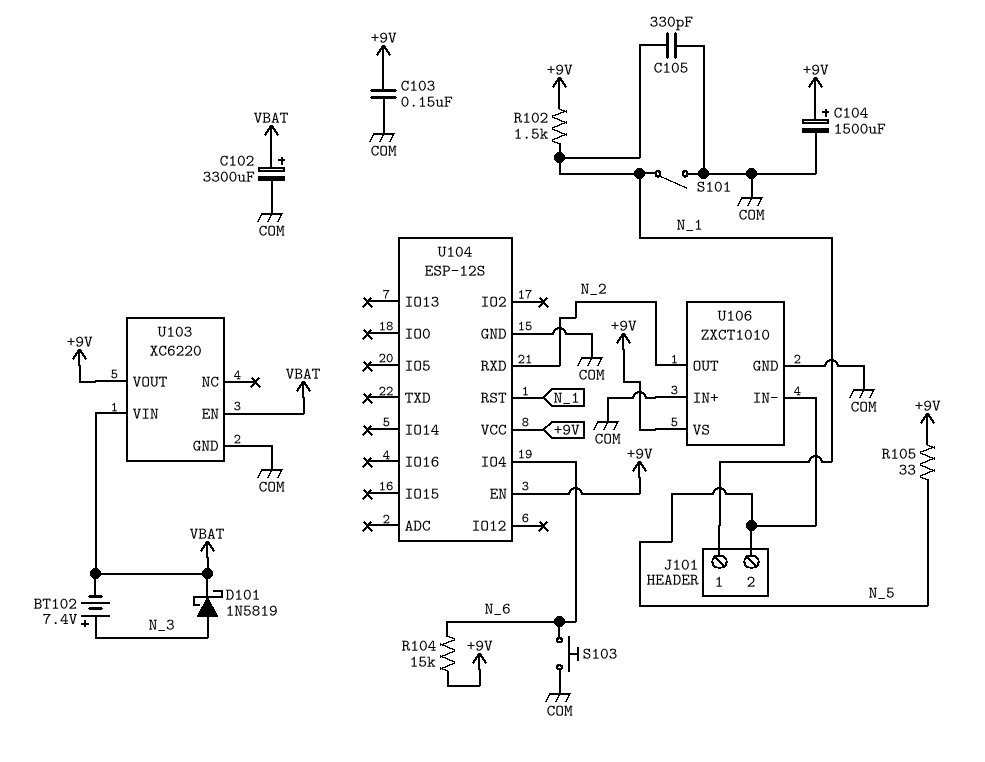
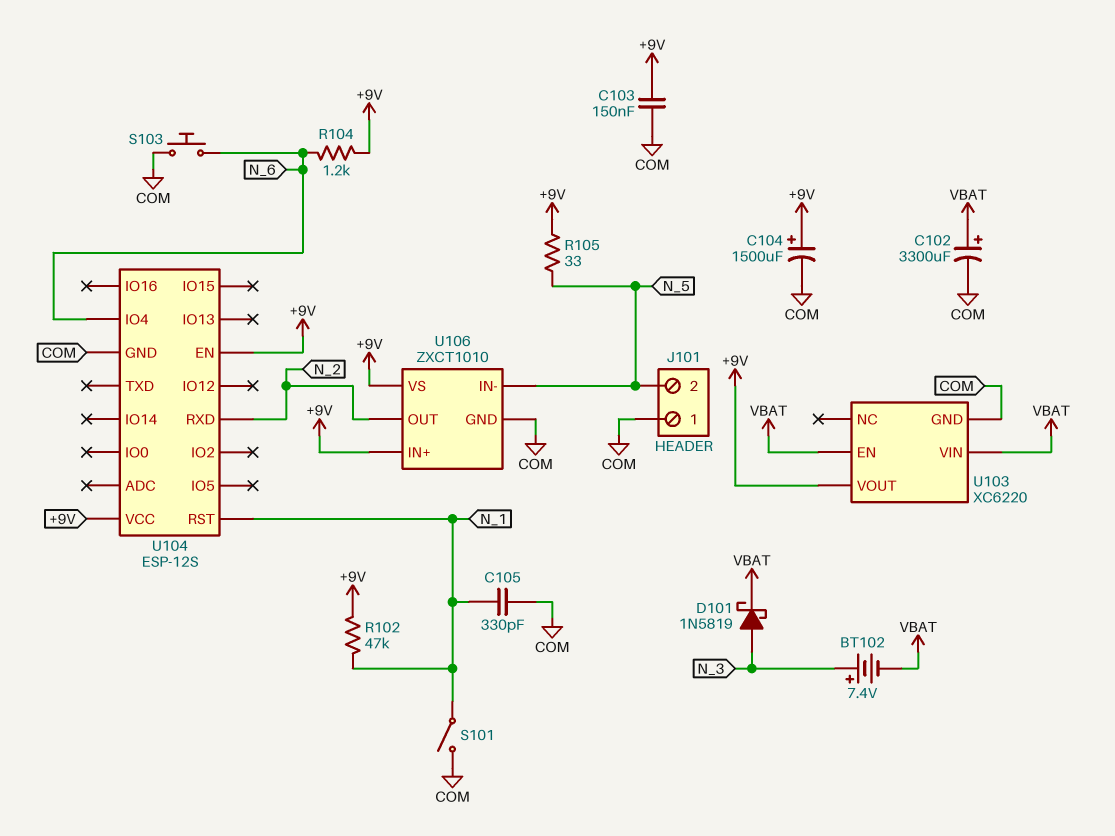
J101 pin 1: N_1 -> COM
R102: 1.5k (+9V, N_1) -> 47k (+9V, N_1)
R104: 15k (+9V, N_6) -> 1.2k (+9V, N_6)
U106 pin IN+: COM -> +9V

